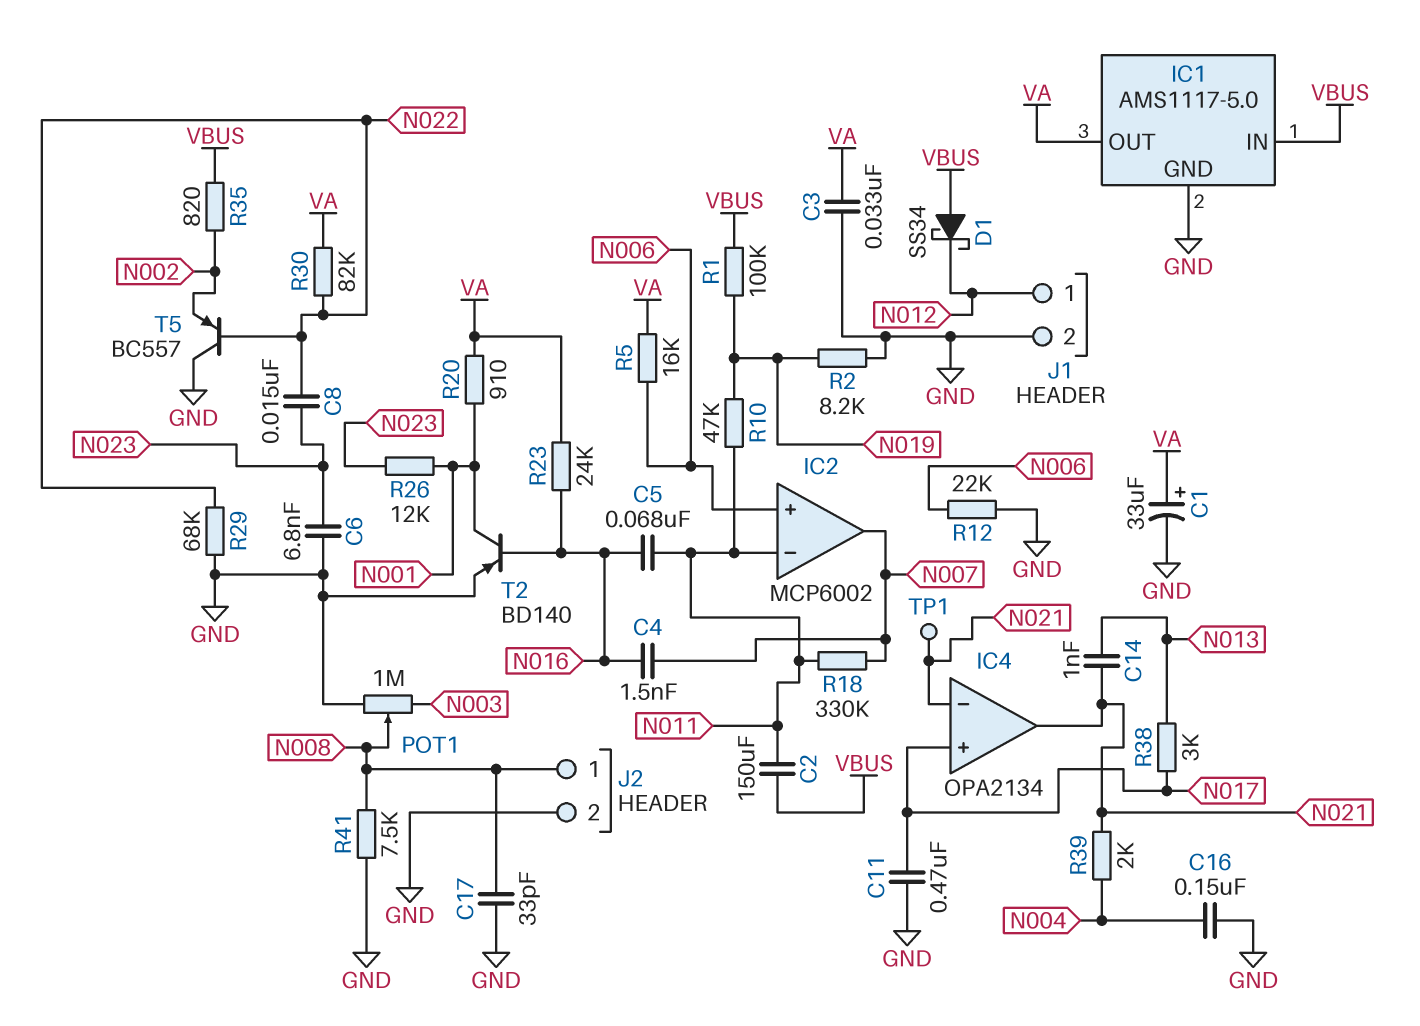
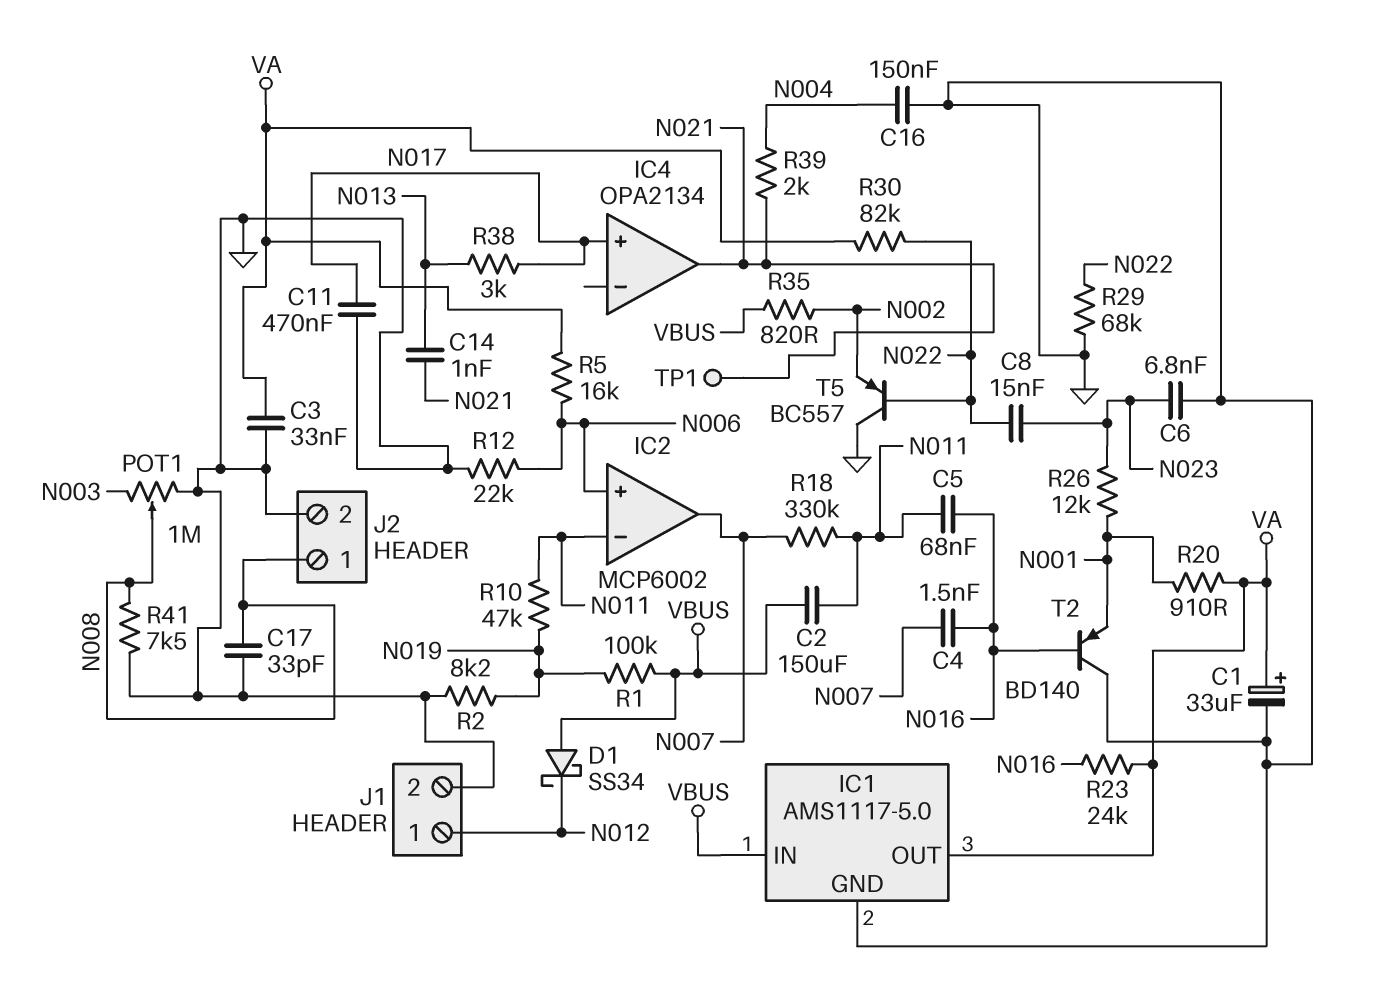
IC4 pin in-: N021 -> none
T2: PNP BD140 (B N016, C N001, E GND) -> PNP BD140 (B N016, C GND, E N001)

